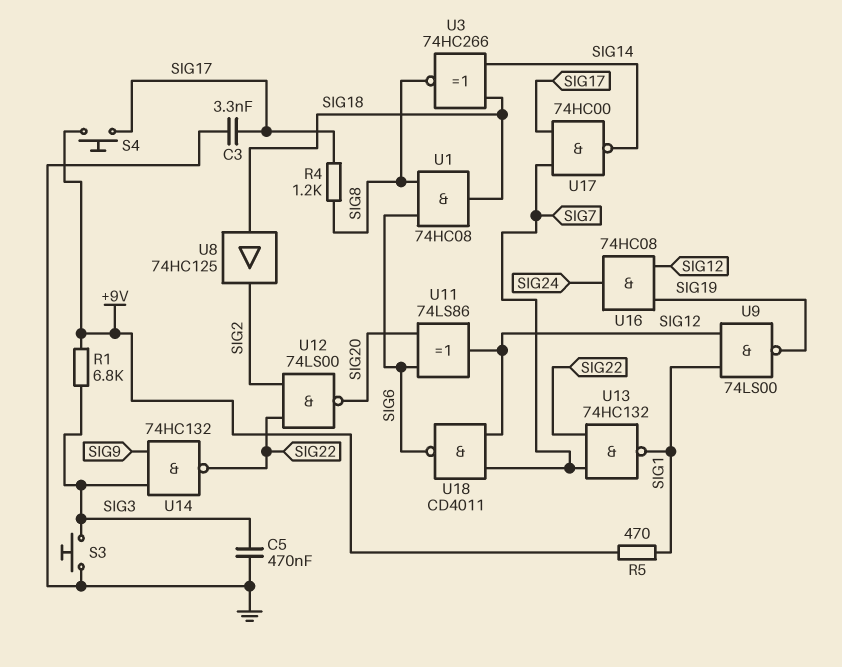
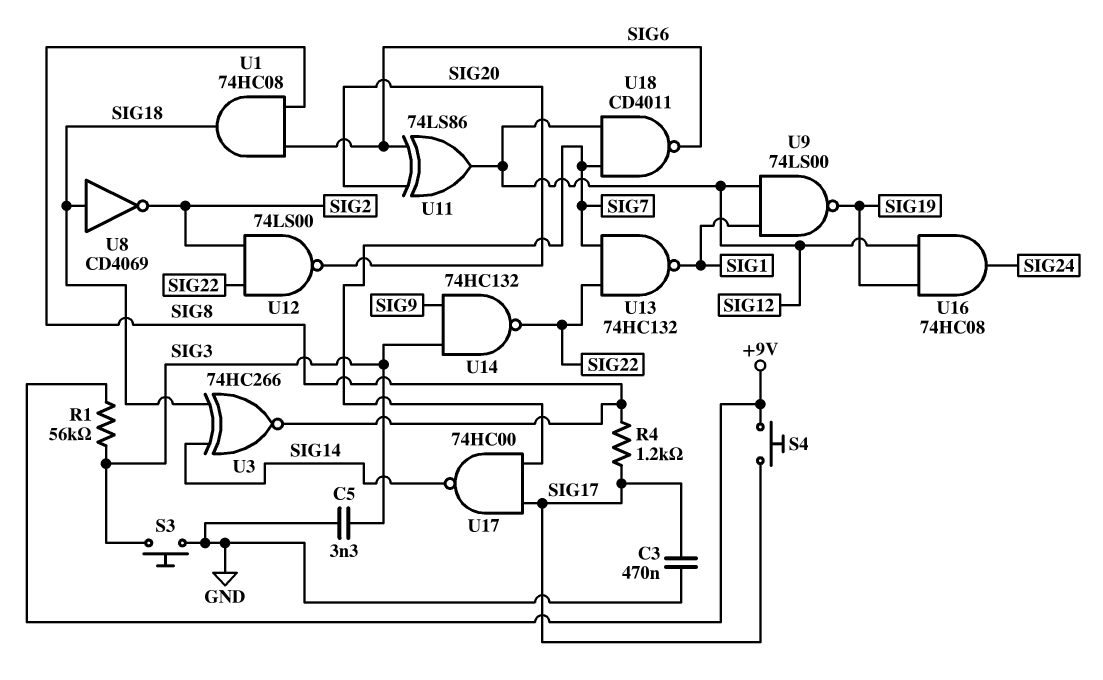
C3: 3.3nF (GND, SIG17) -> 470nF (GND, SIG17)
C5: 470nF (GND, SIG3) -> 3.3nF (GND, SIG3)
R1: 6.8k (+9V, SIG3) -> 56k (+9V, SIG3)
R5: 470 (+9V, SIG1) -> none
U8: buffer 74HC125 (in SIG18, out SIG2) -> NOT CD4069 (in SIG18, out SIG2)

